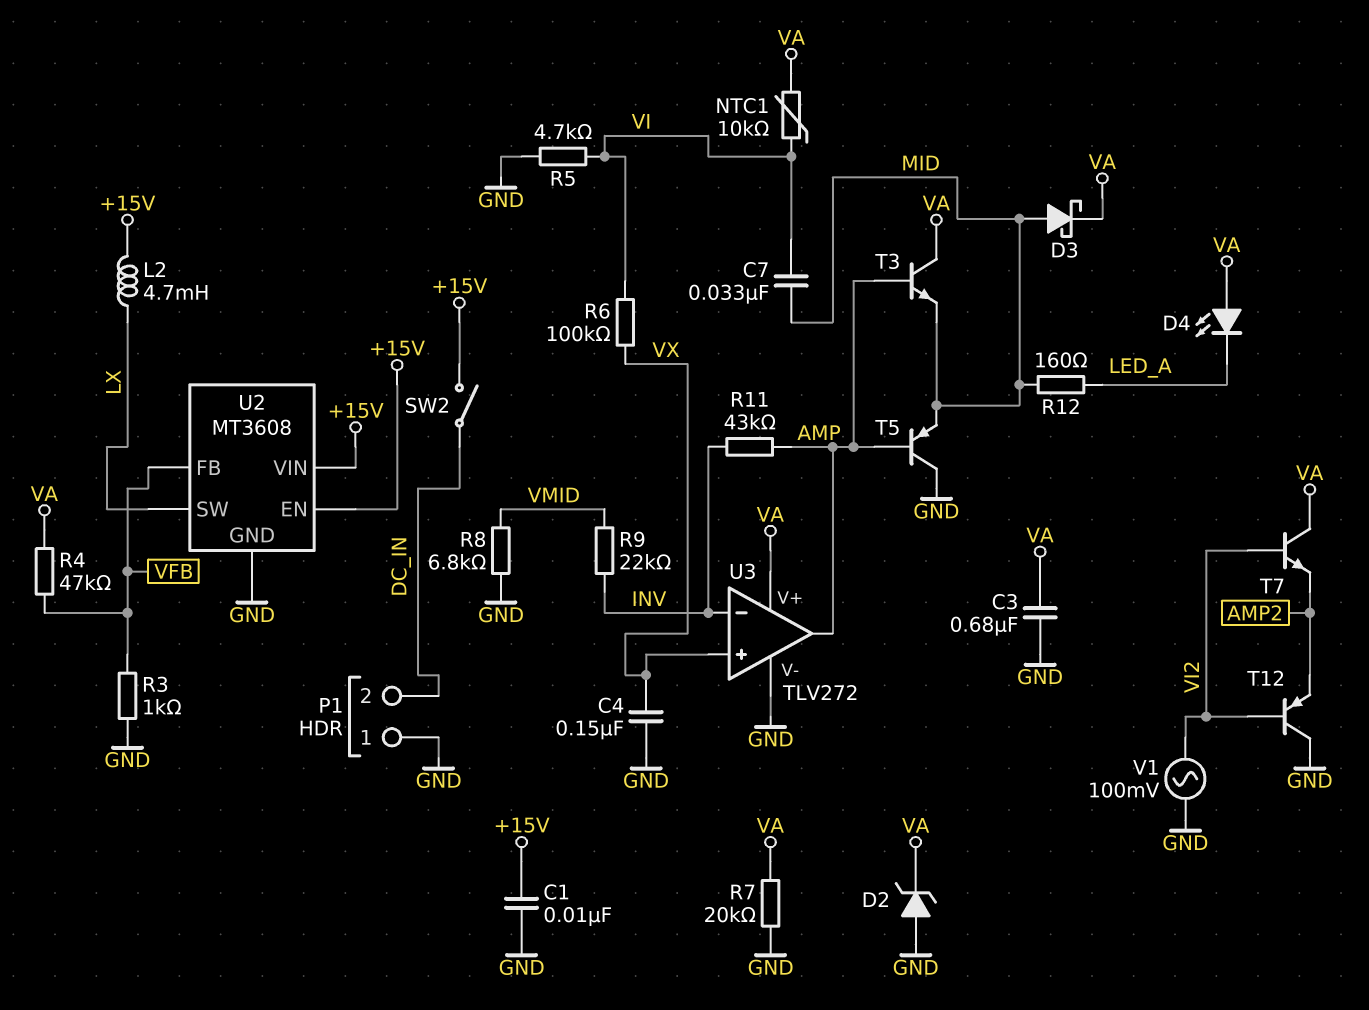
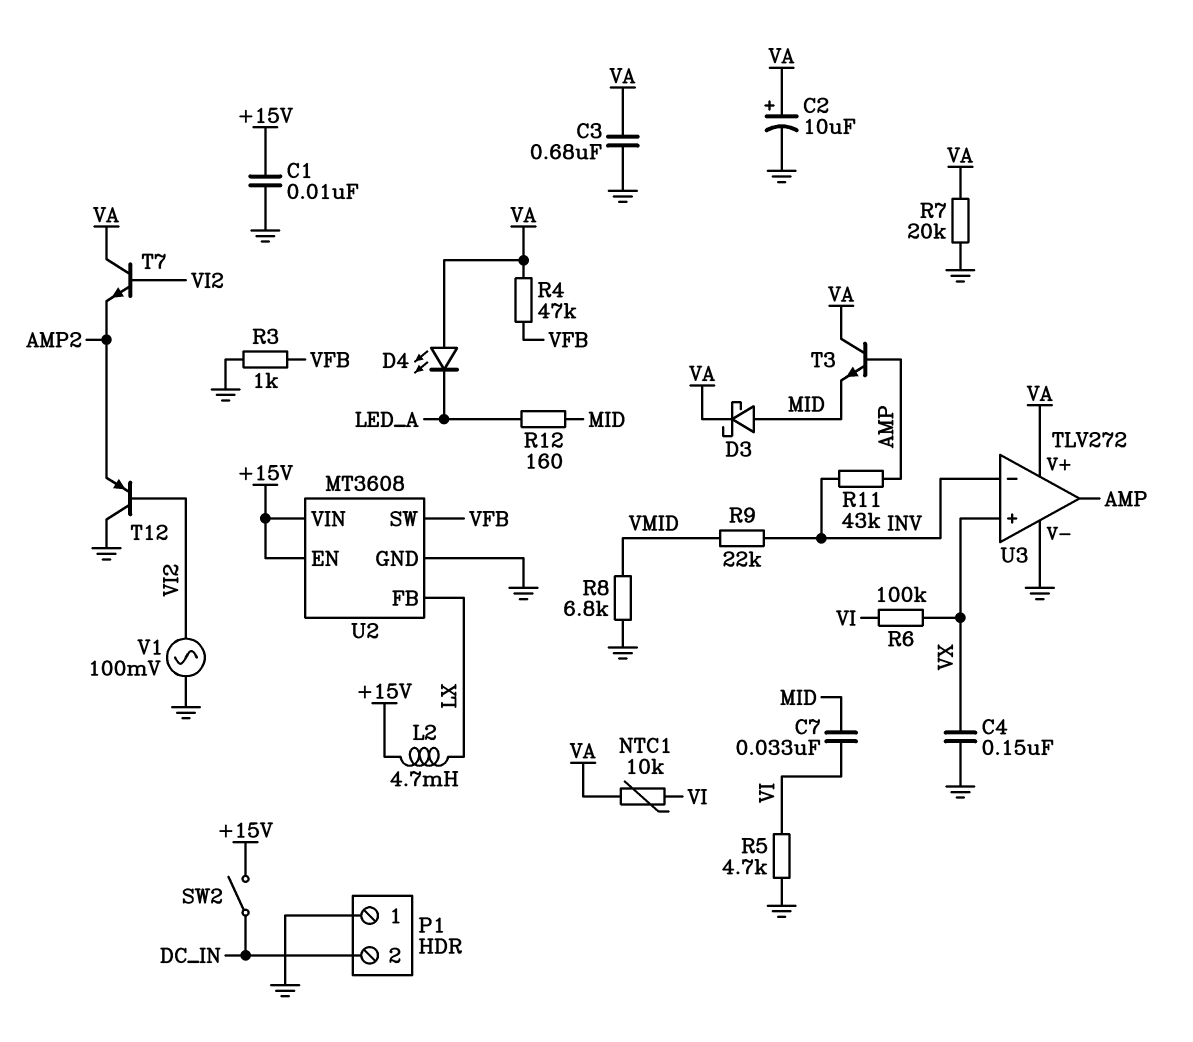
C2: none -> 10uF (plus VA, minus GND)
D2: zener (A GND, K VA) -> none
T5: PNP (B AMP, C GND, E MID) -> none
U2 pin FB: VFB -> LX
U2 pin SW: LX -> VFB

